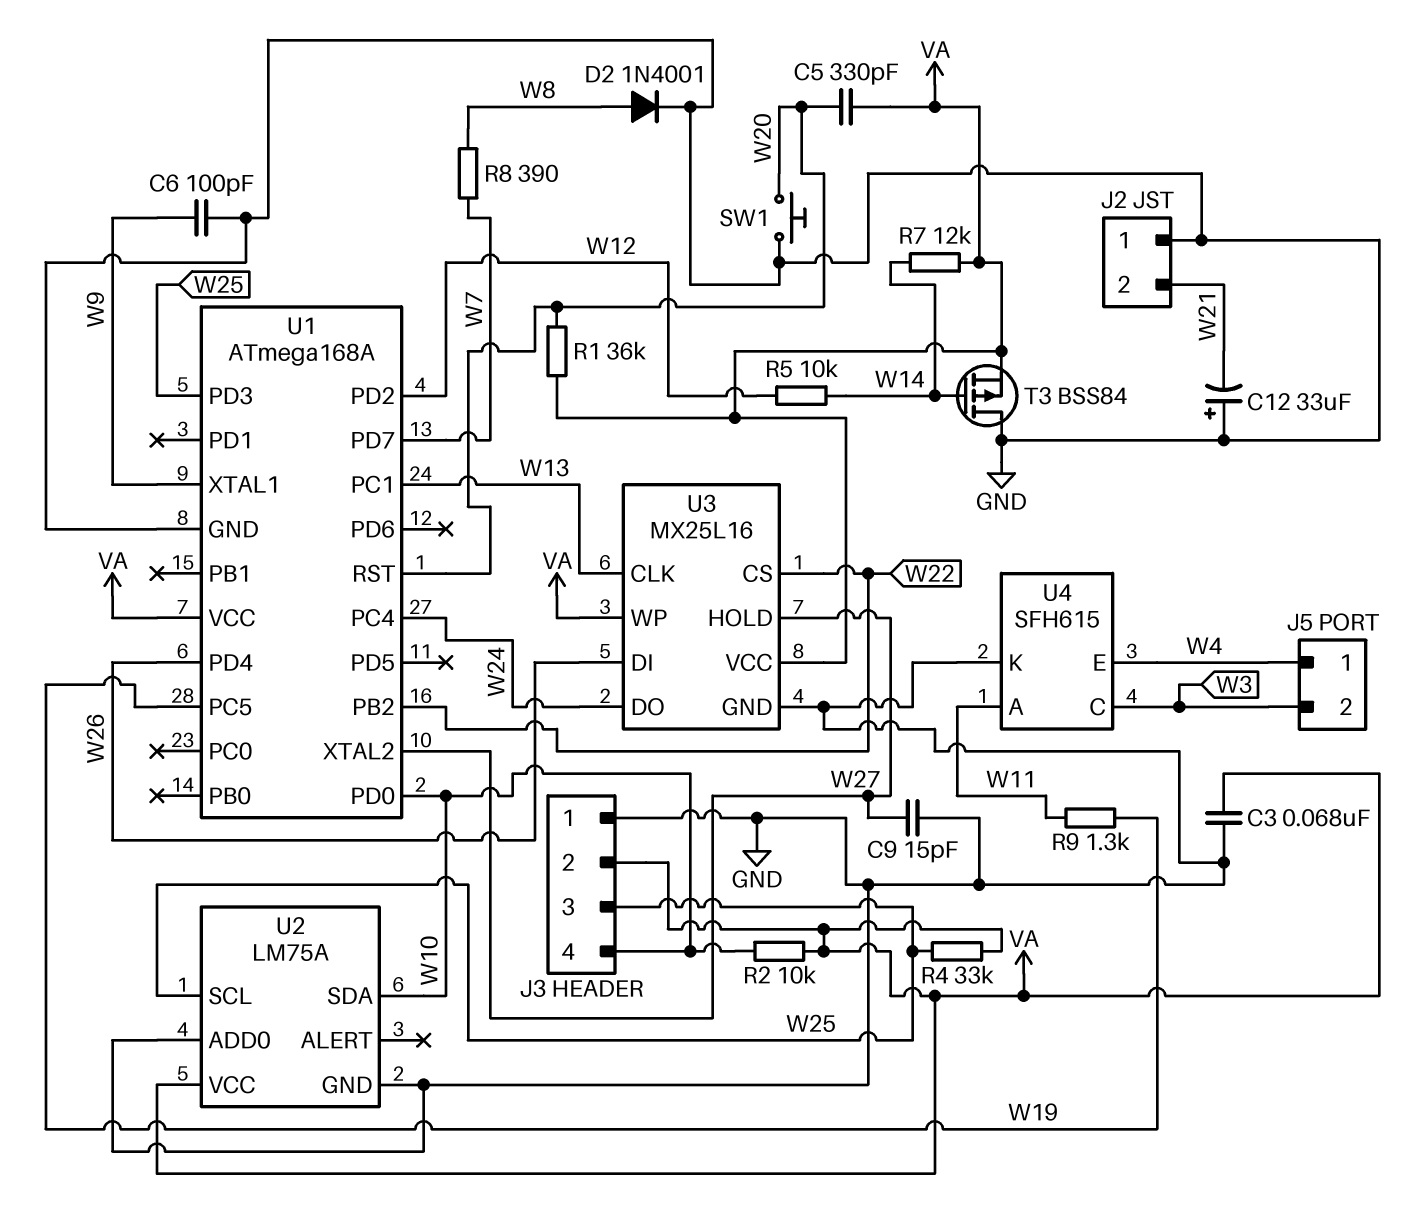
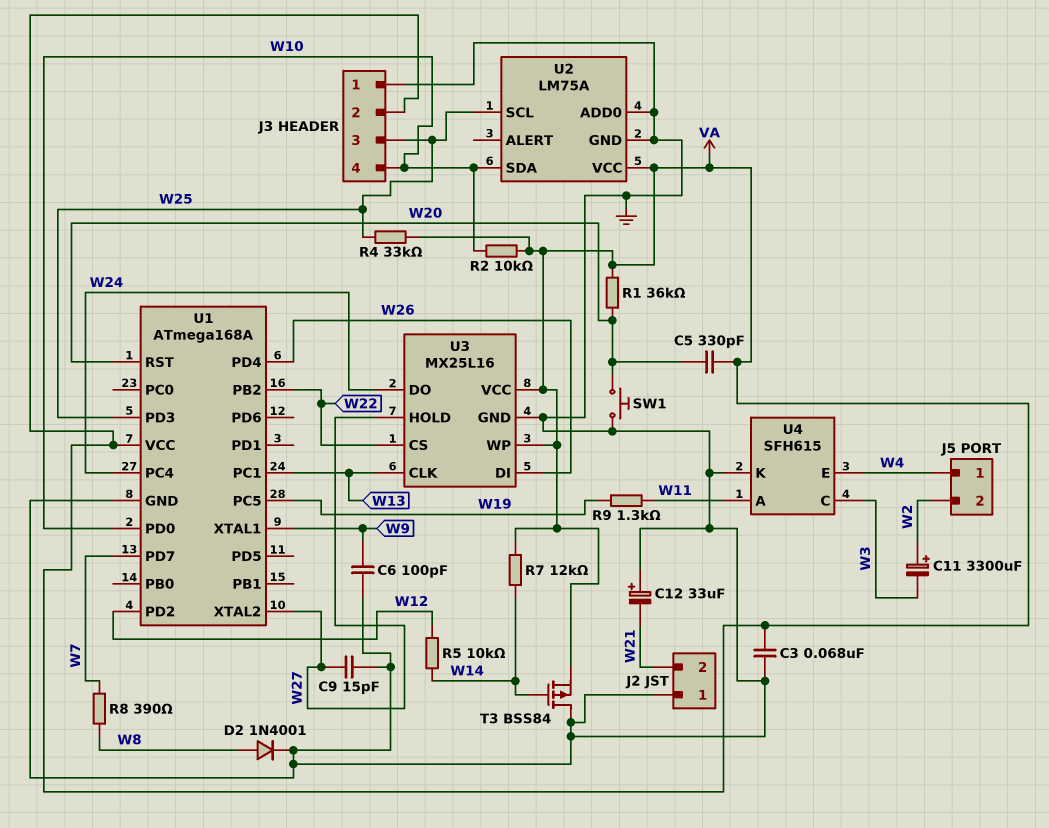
C11: none -> 3300uF (plus W2, minus W3)
J5 pin 2: W3 -> W2

